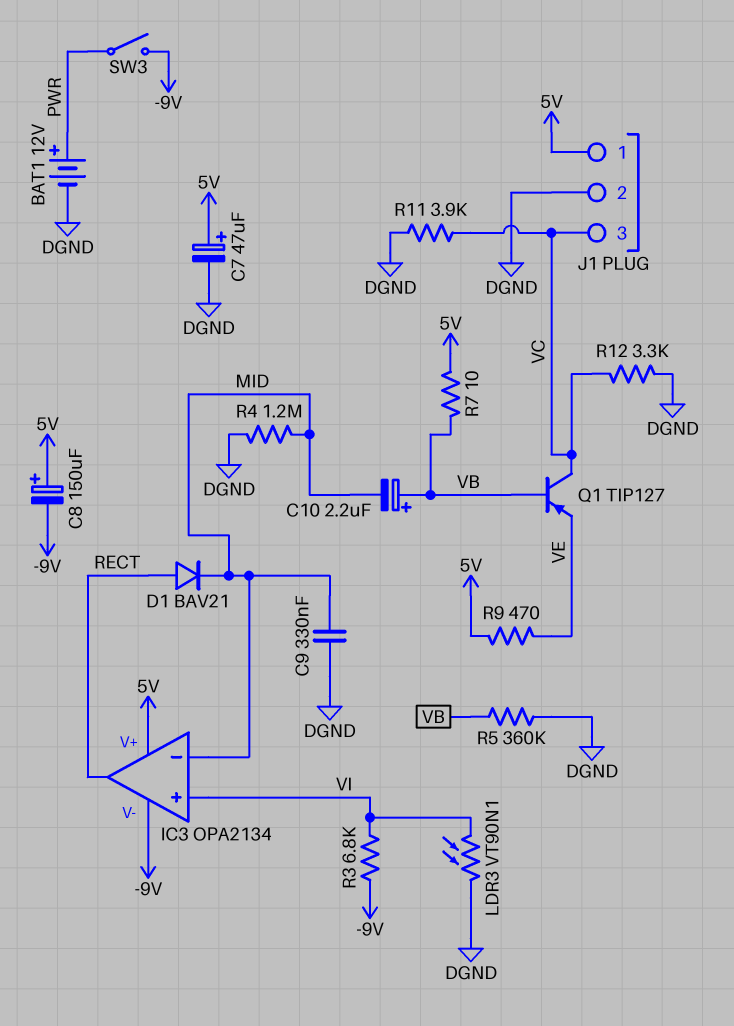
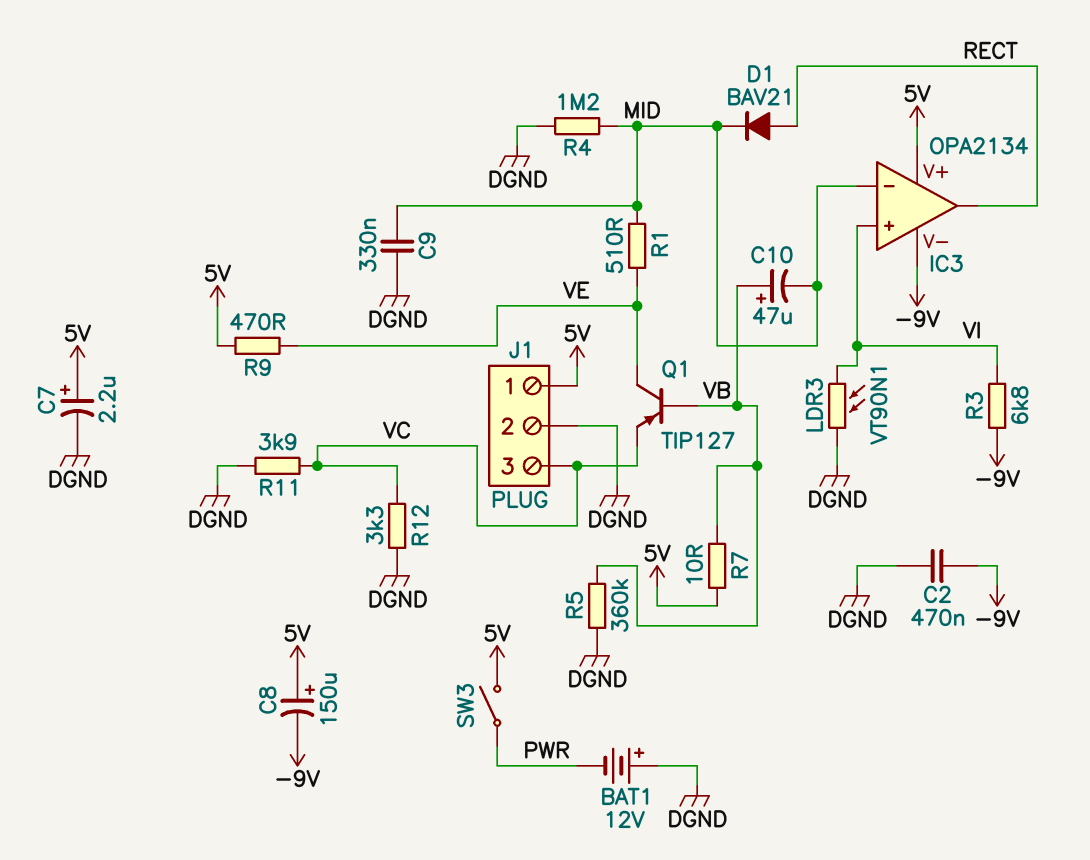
BAT1: 12V (plus PWR, minus DGND) -> 12V (plus DGND, minus PWR)
C2: none -> 470nF (-9V, DGND)
C7: 47uF (plus 5V, minus DGND) -> 2.2uF (plus 5V, minus DGND)
C10: 2.2uF (plus VB, minus MID) -> 47uF (plus VB, minus MID)
Q1: PNP TIP127 (B VB, C VC, E VE) -> PNP TIP127 (B VB, C VE, E VC)
R1: none -> 510 (MID, VE)
SW3: switch (-9V, PWR) -> switch (5V, PWR)

